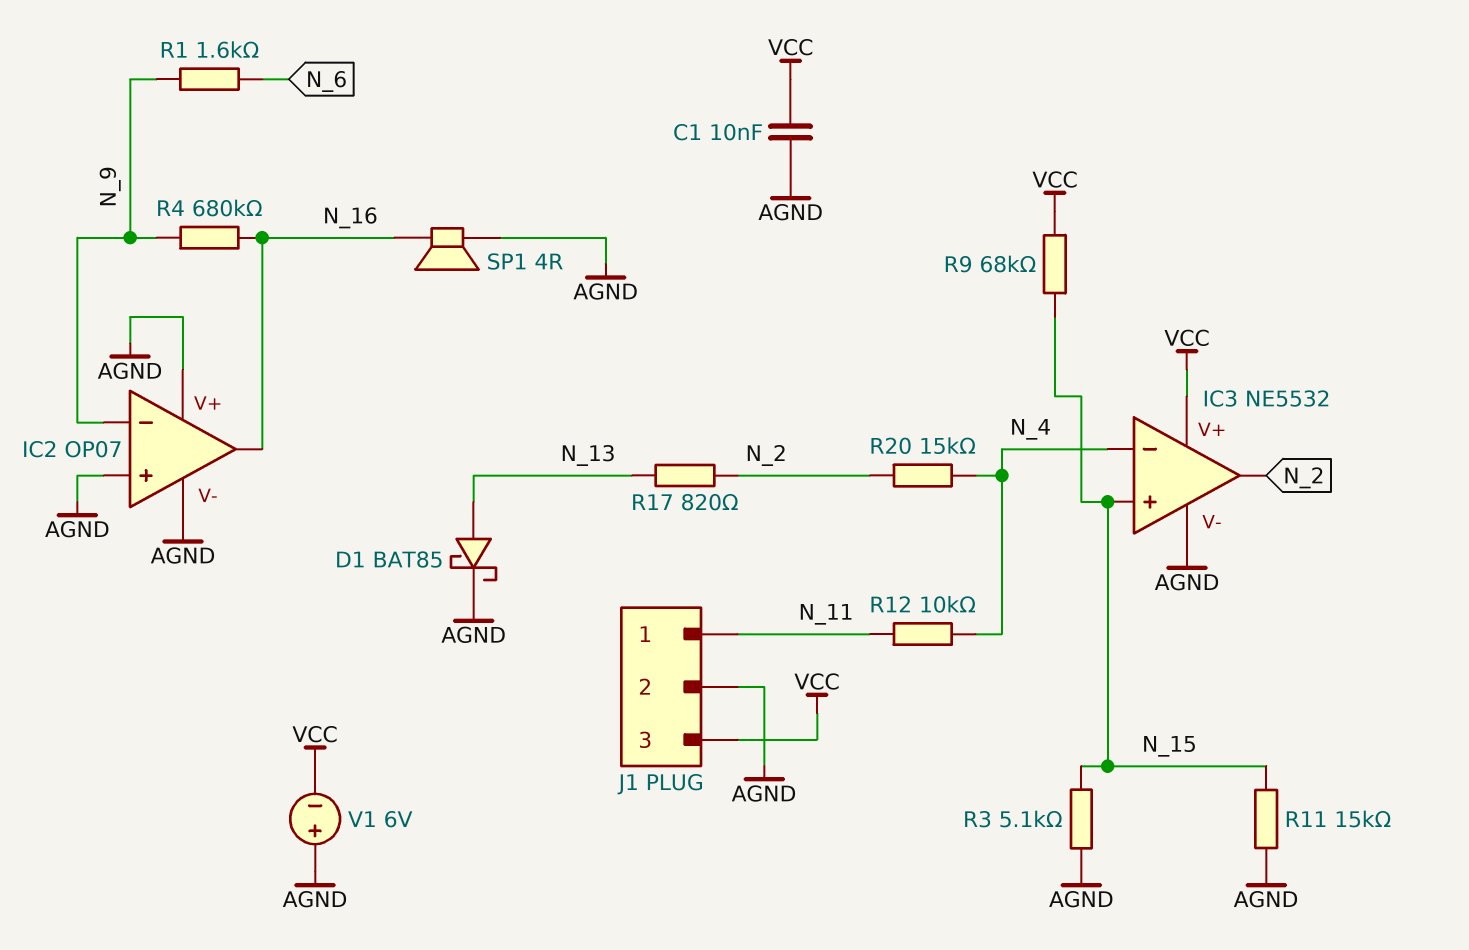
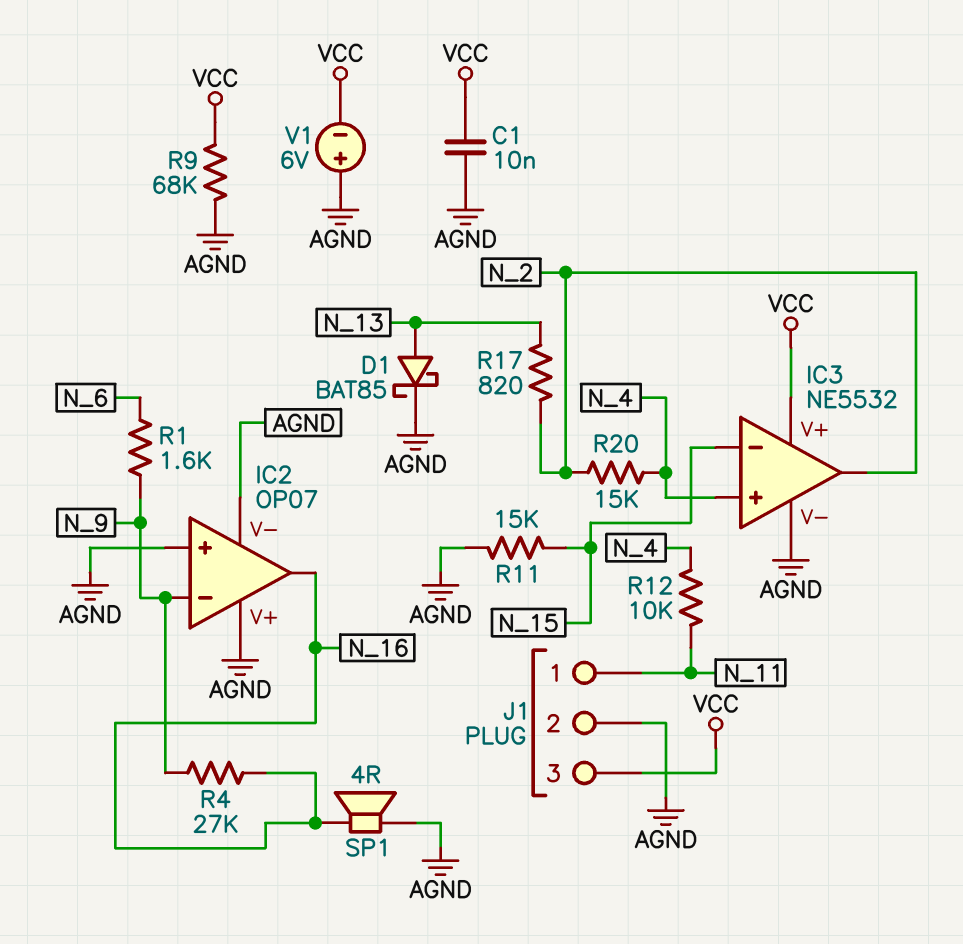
IC3 pin in+: N_15 -> N_4
IC3 pin in-: N_4 -> N_15
R3: 5.1k (AGND, N_15) -> none
R4: 680k (N_9, N_16) -> 27k (N_9, N_16)
R9: 68k (N_15, VCC) -> 68k (AGND, VCC)

